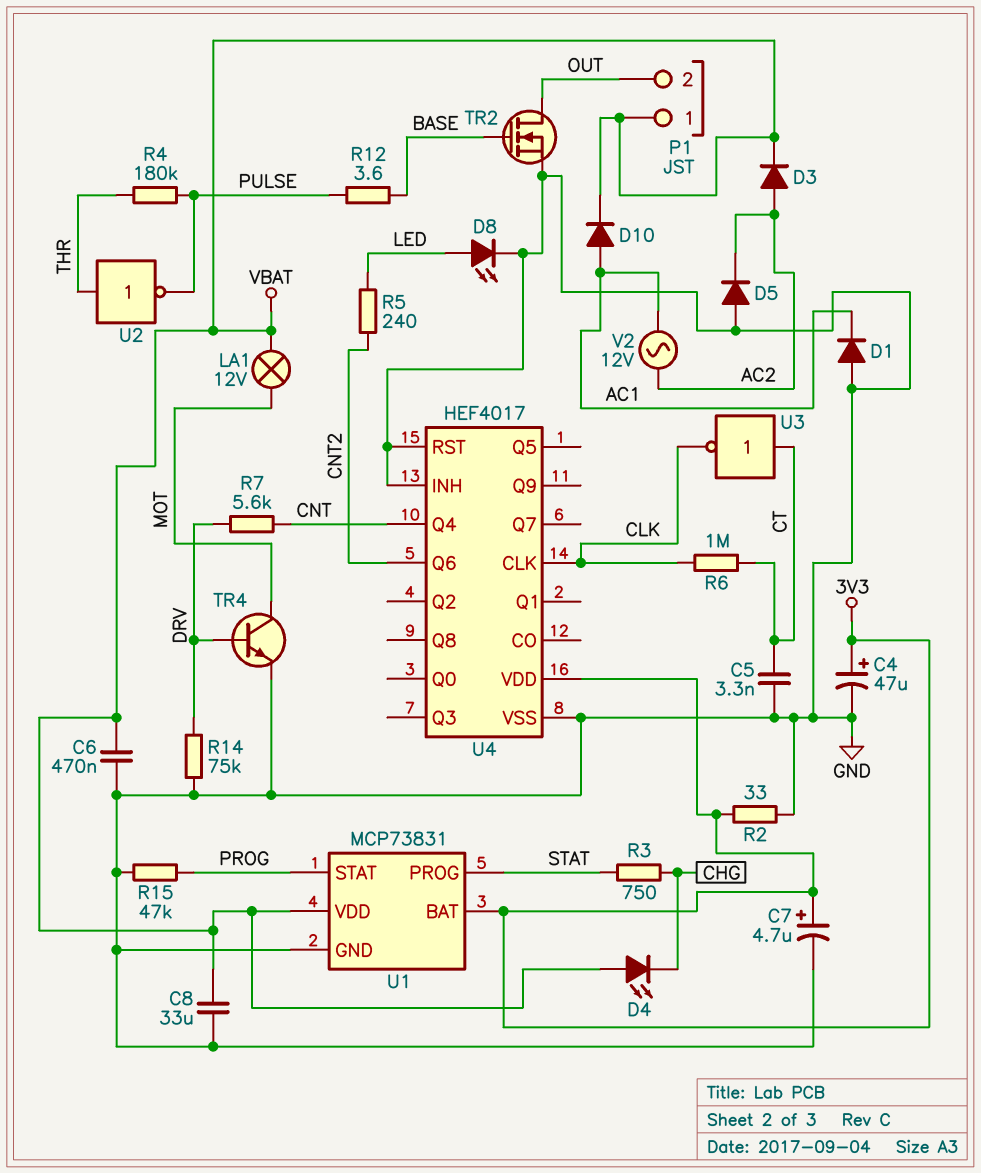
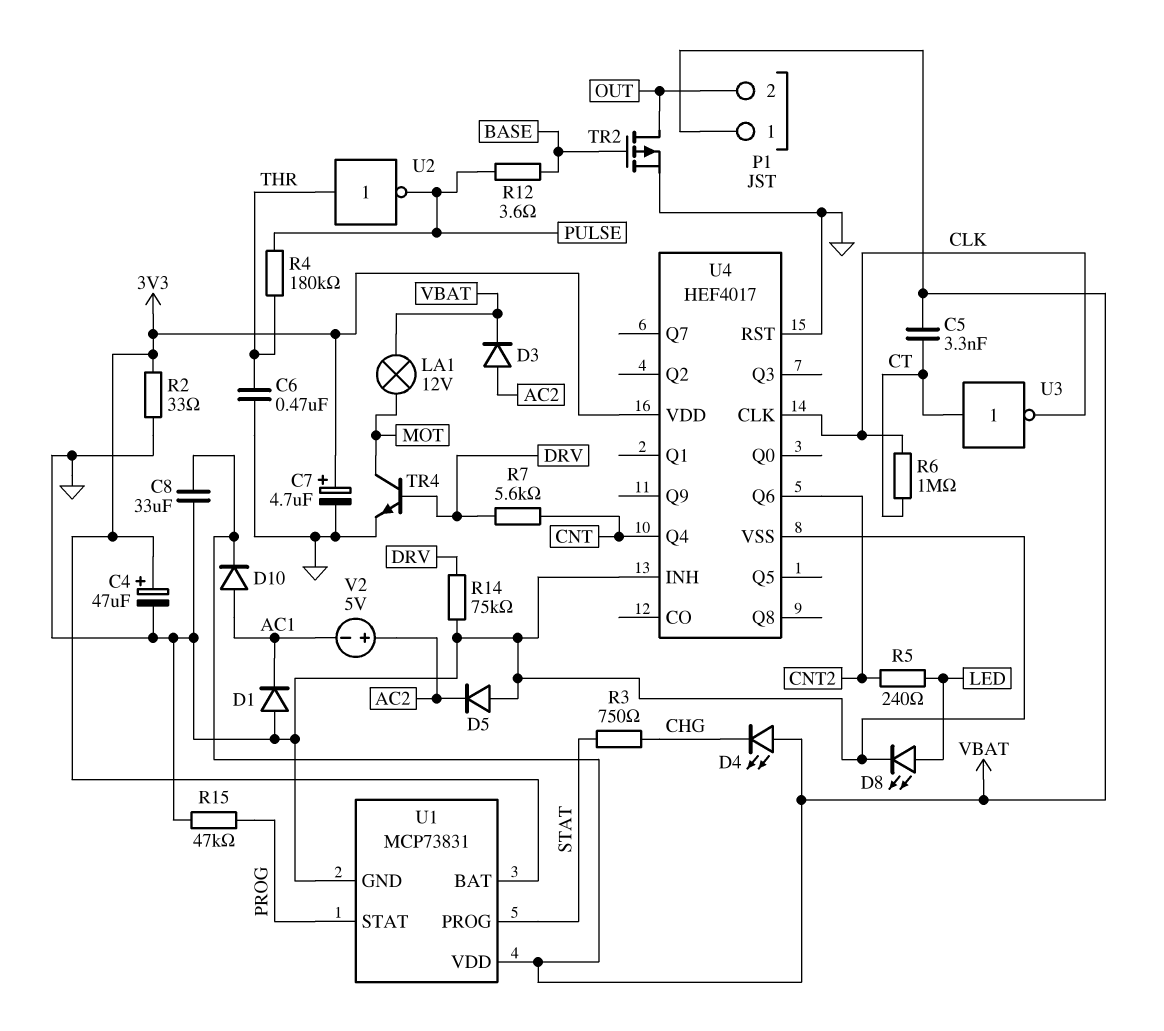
C5: 3.3nF (CT, GND) -> 3.3nF (CT, VBAT)
C6: 470nF (GND, VBAT) -> 470nF (GND, THR)
TR2: NMOS (G BASE, D OUT, S GND) -> PMOS (G BASE, D OUT, S GND)
V2: AC 12V (AC1, AC2) -> 5V (plus AC2, minus AC1)

